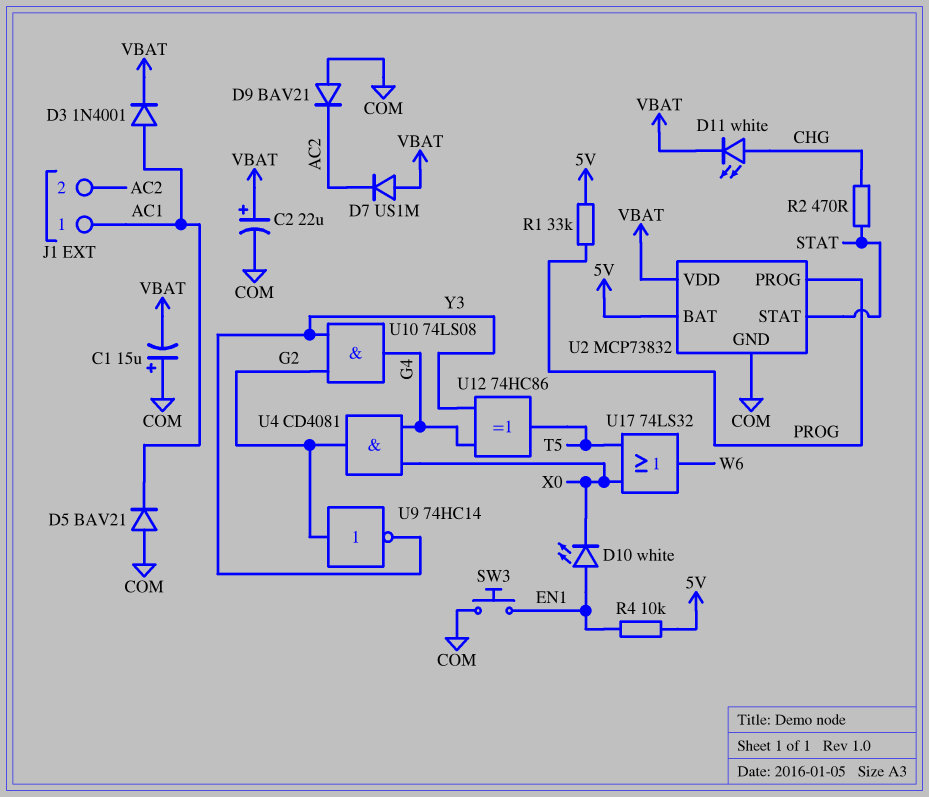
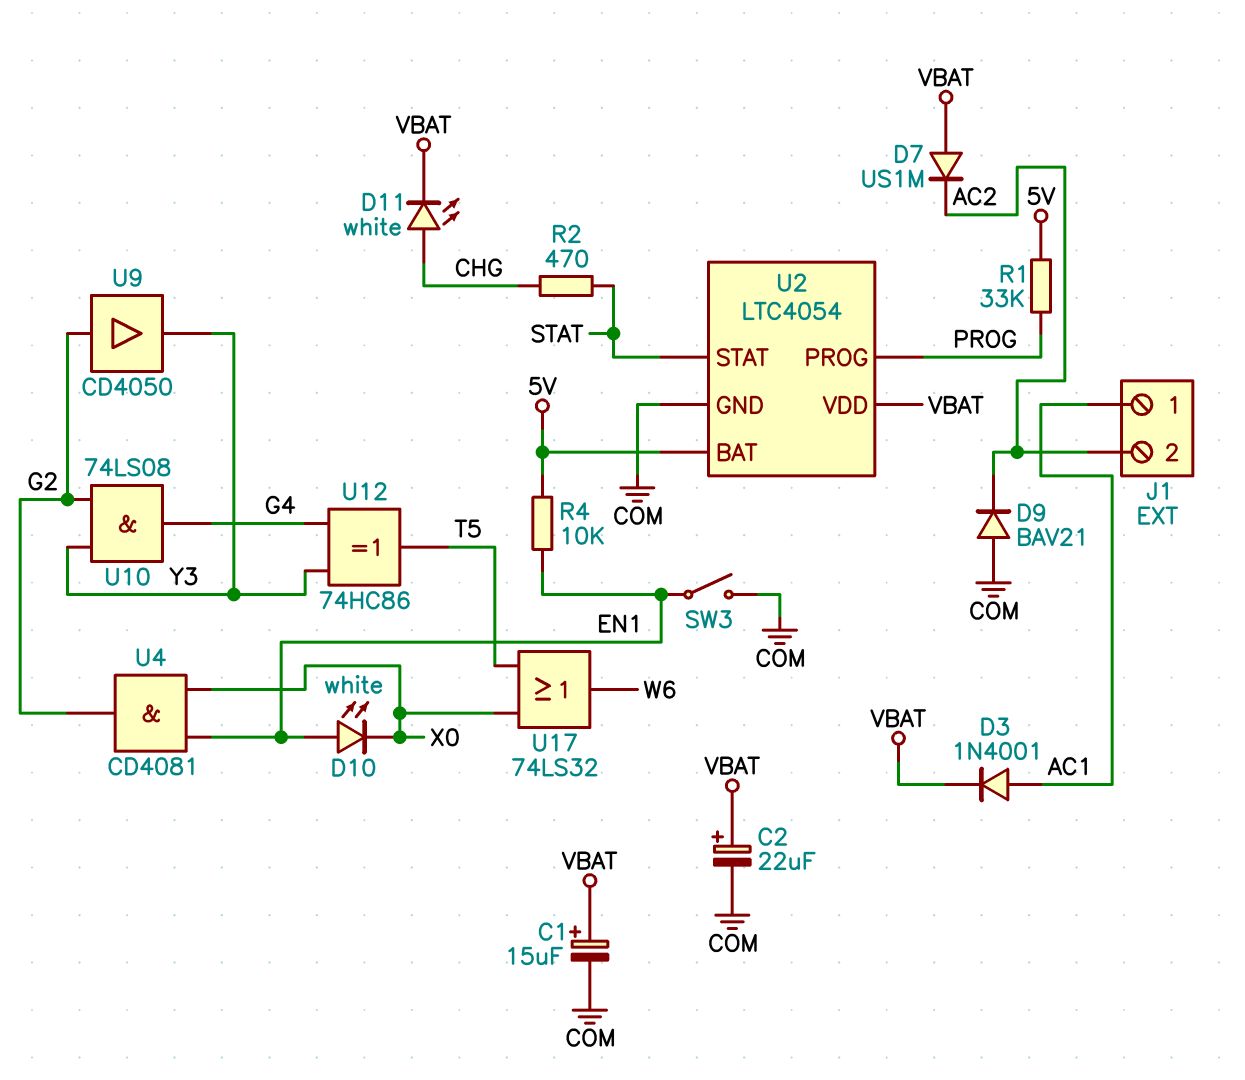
C1: 15uF (plus COM, minus VBAT) -> 15uF (plus VBAT, minus COM)
D5: diode BAV21 (A COM, K AC1) -> none
SW3: button (COM, EN1) -> switch (COM, EN1)
U2: MCP73832 -> LTC4054
U4: AND CD4081 (in G4, in X0, out G2) -> AND CD4081 (in EN1, in X0, out G2)
U9: NOT 74HC14 (in G2, out Y3) -> buffer CD4050 (in G2, out Y3)

